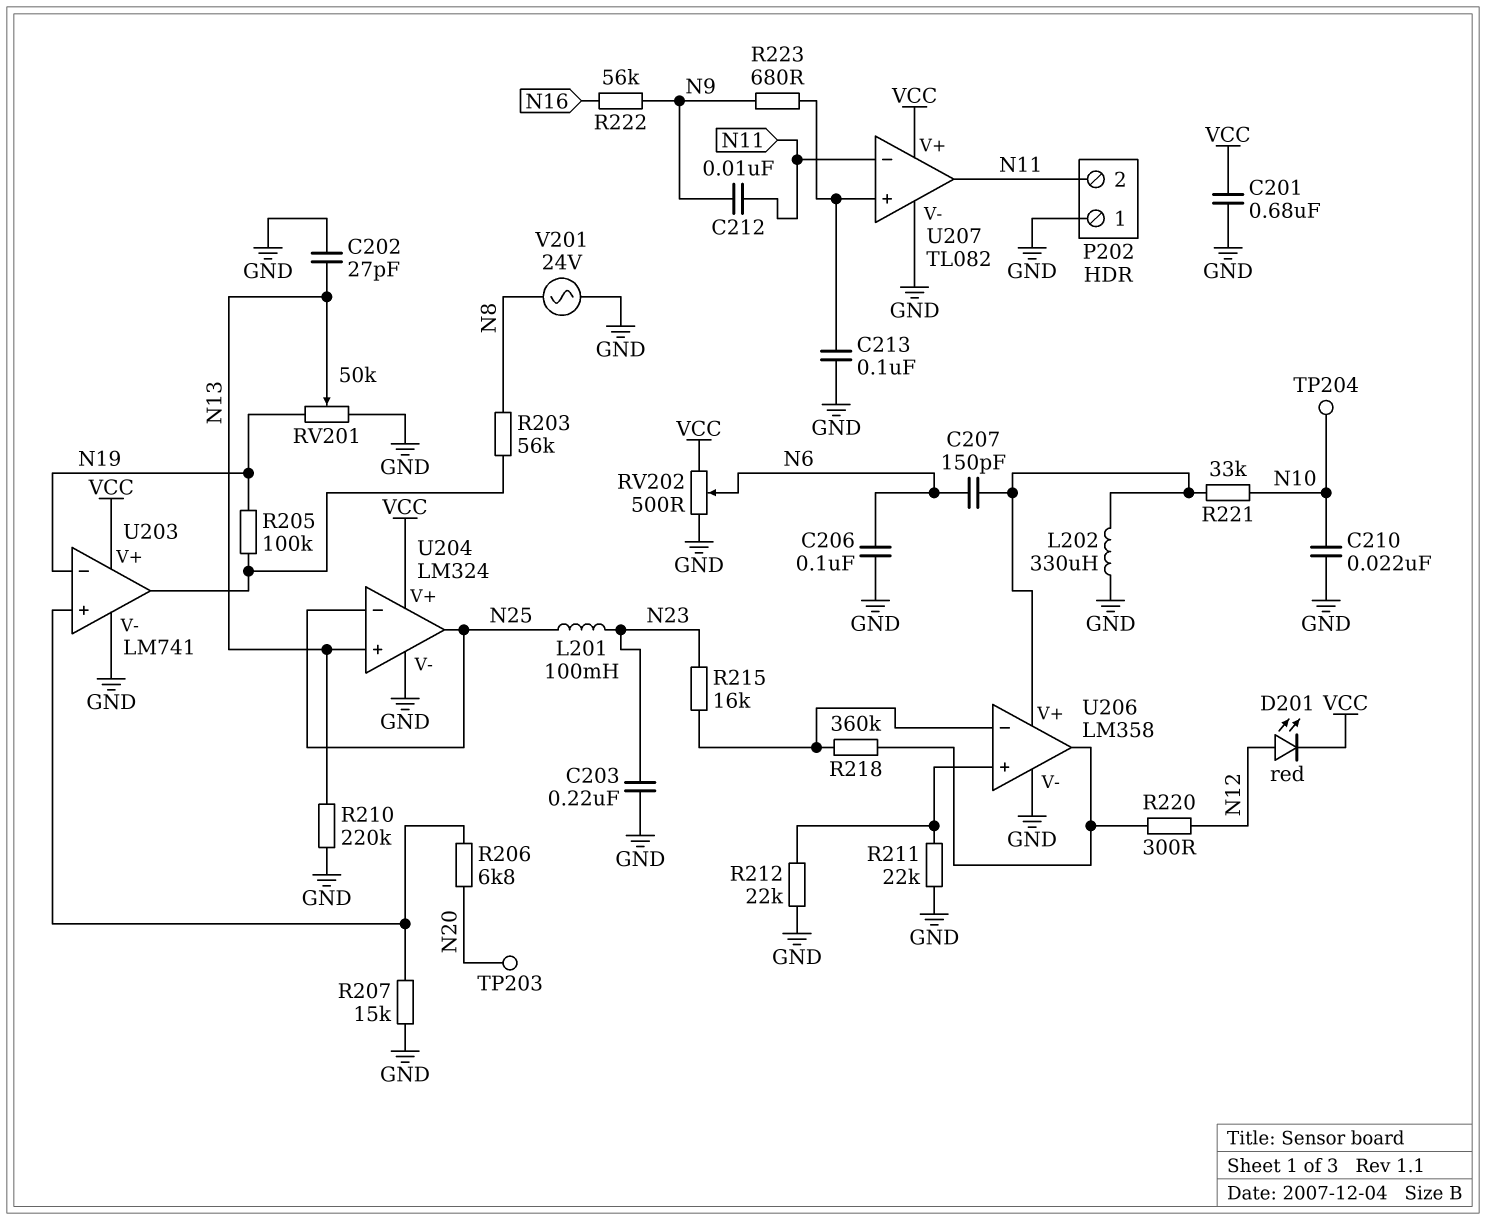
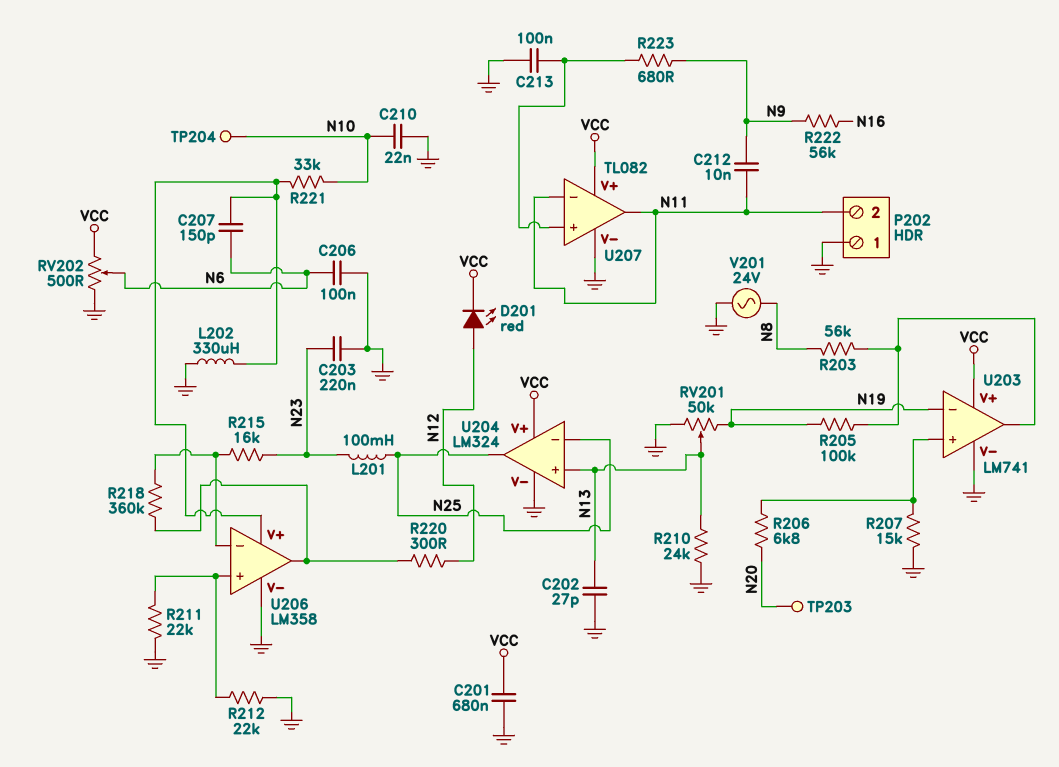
R210: 220k (GND, N13) -> 24k (GND, N13)

